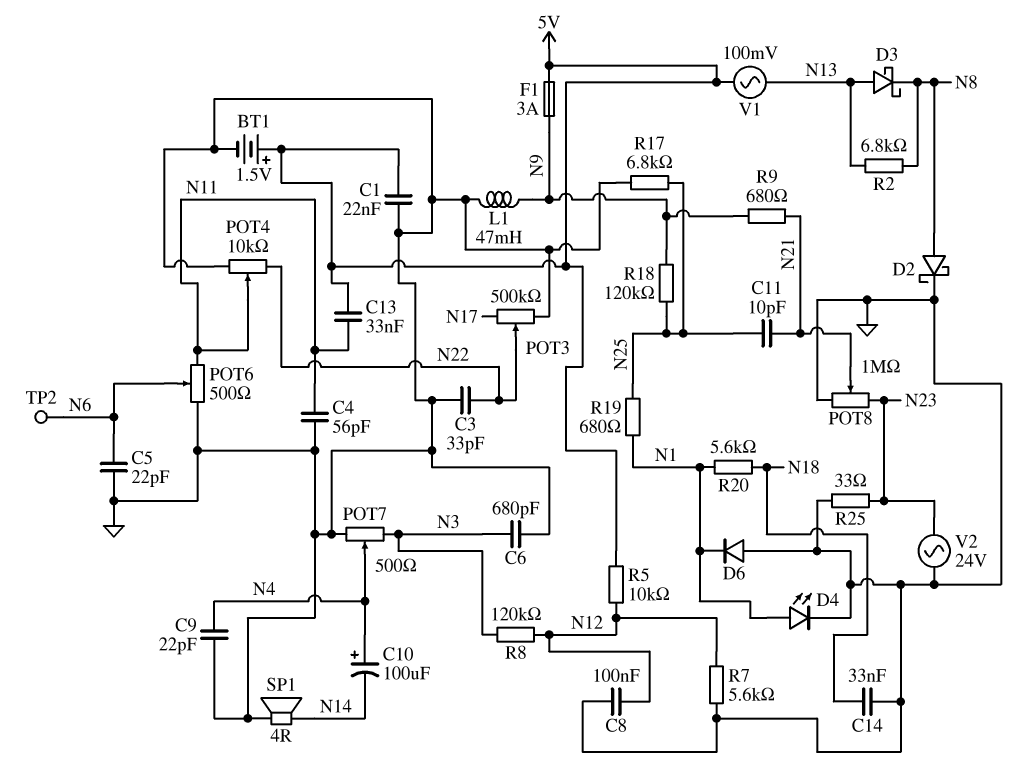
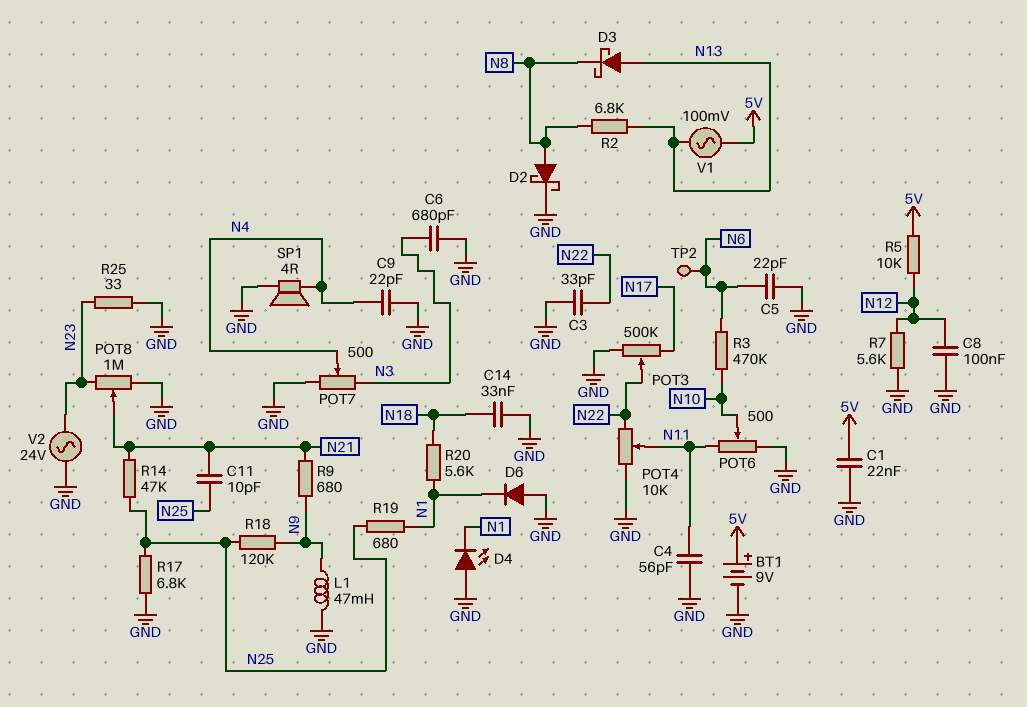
BT1: 1.5V (plus 5V, minus GND) -> 9V (plus 5V, minus GND)
C10: 100uF (plus N4, minus N14) -> none
C13: 33nF (5V, N11) -> none
D4: LED (A N1, K GND) -> LED (A GND, K N1)
F1: 3A (5V, N9) -> none
POT6: 500 (GND, N11, wiper N6) -> 500 (GND, N11, wiper N10)
R3: none -> 470k (N6, N10)
R8: 120k (N3, N12) -> none
R14: none -> 47k (N21, N25)
SP1: speaker 4R (GND, N14) -> speaker 4R (GND, N4)

